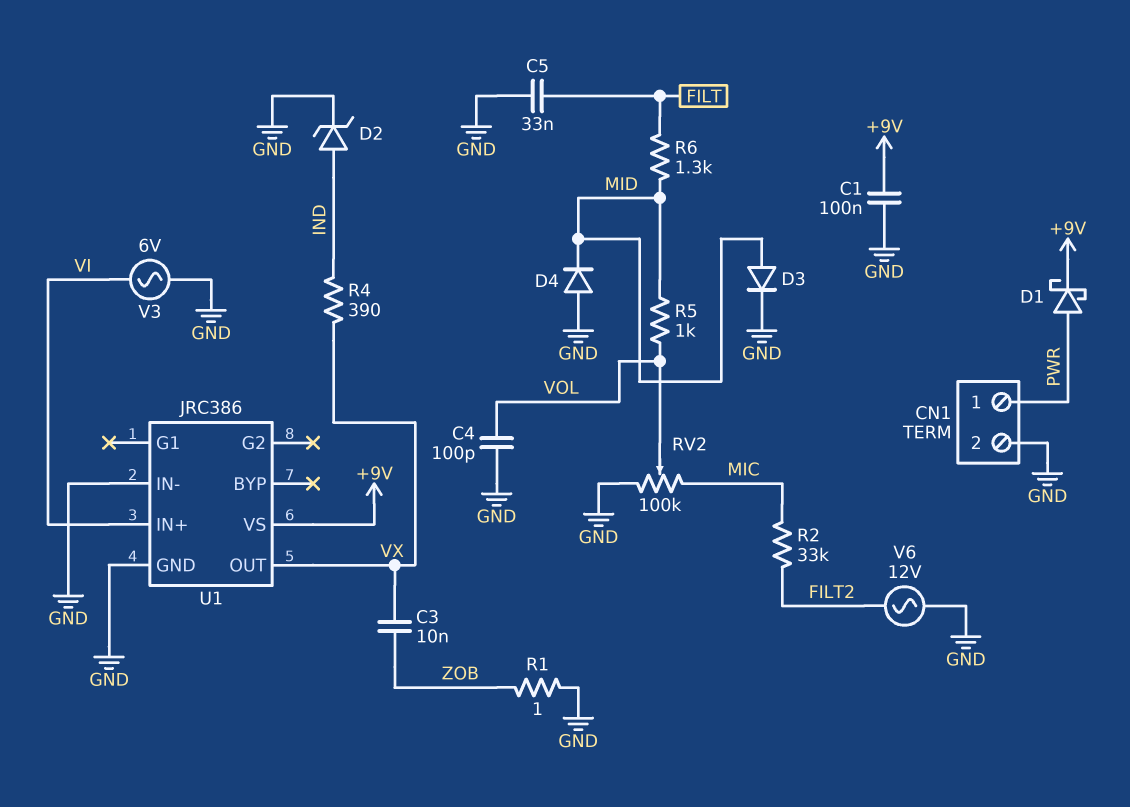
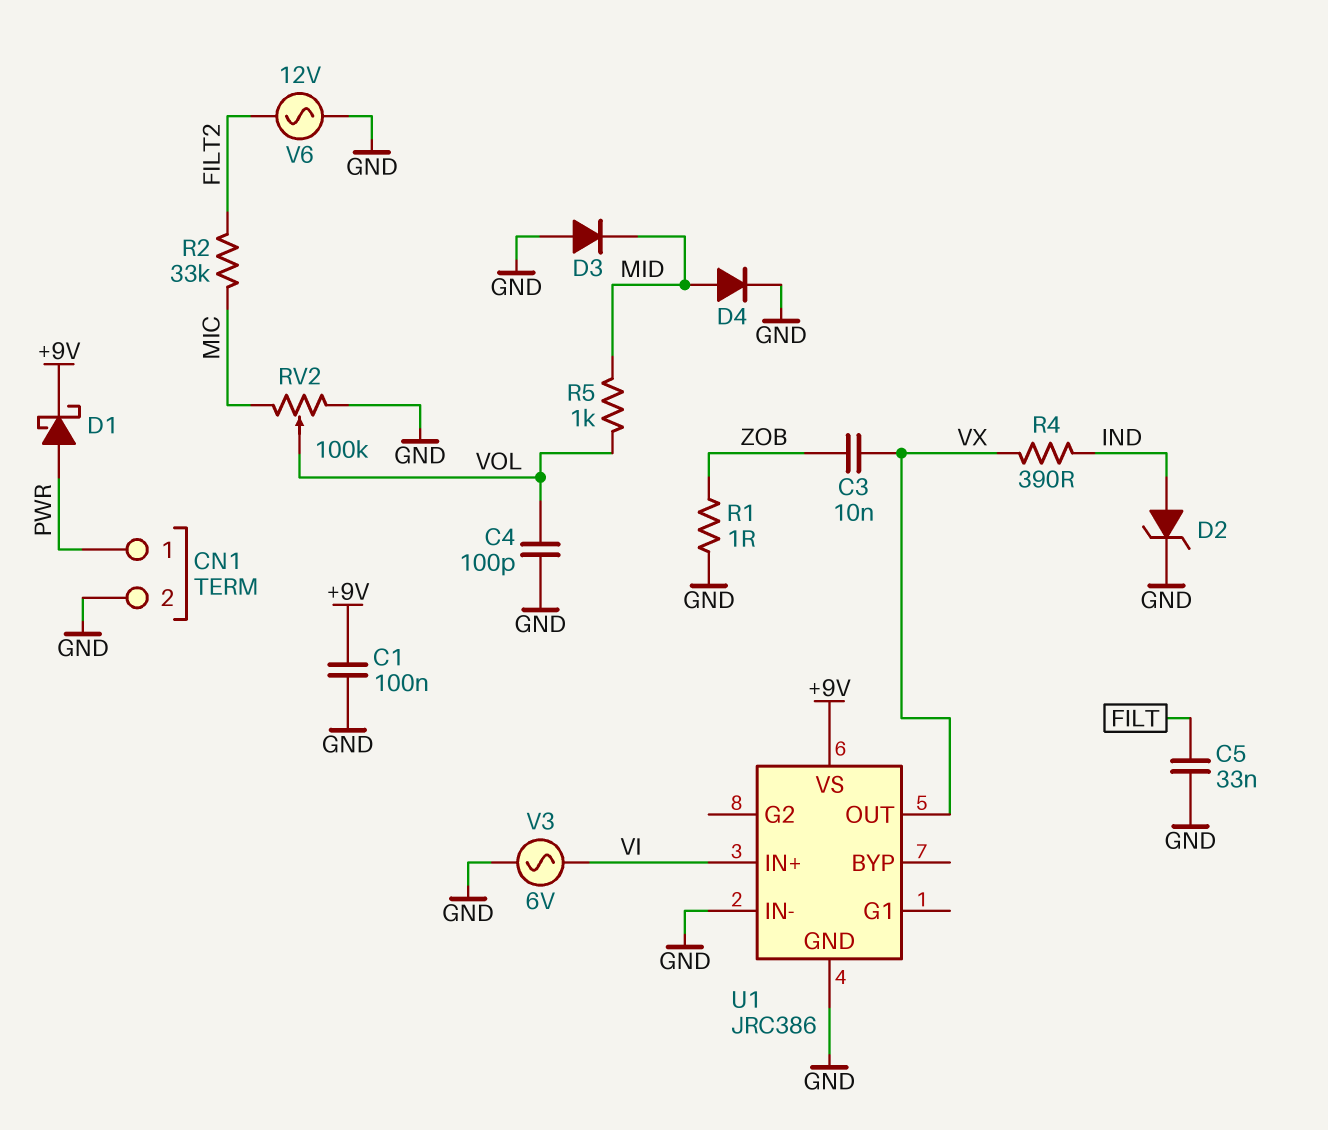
D3: diode (A MID, K GND) -> diode (A GND, K MID)
D4: diode (A GND, K MID) -> diode (A MID, K GND)
R6: 1.3k (FILT, MID) -> none

